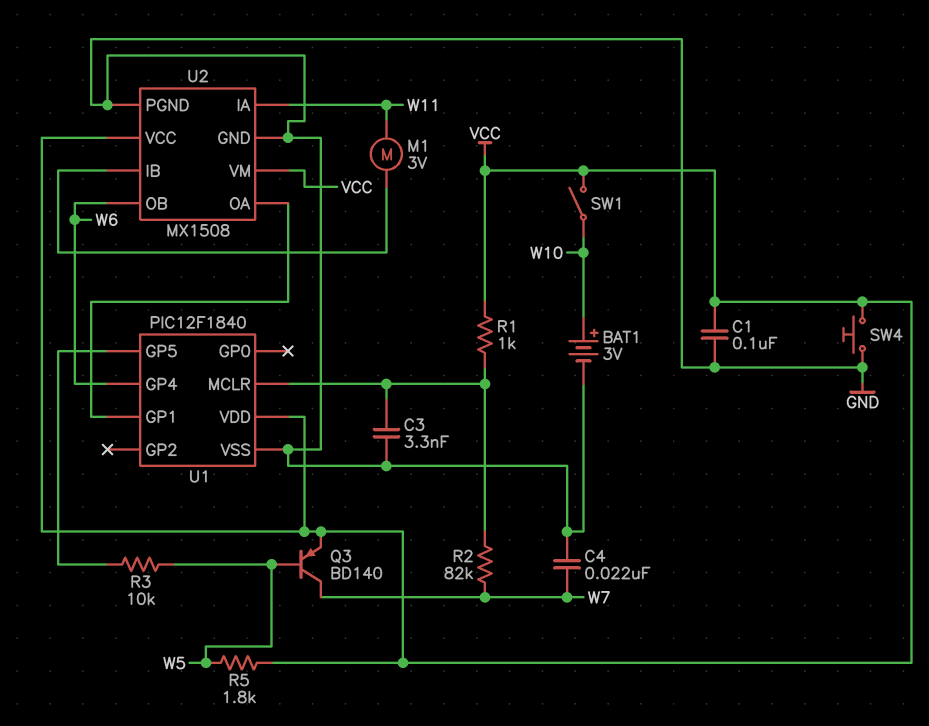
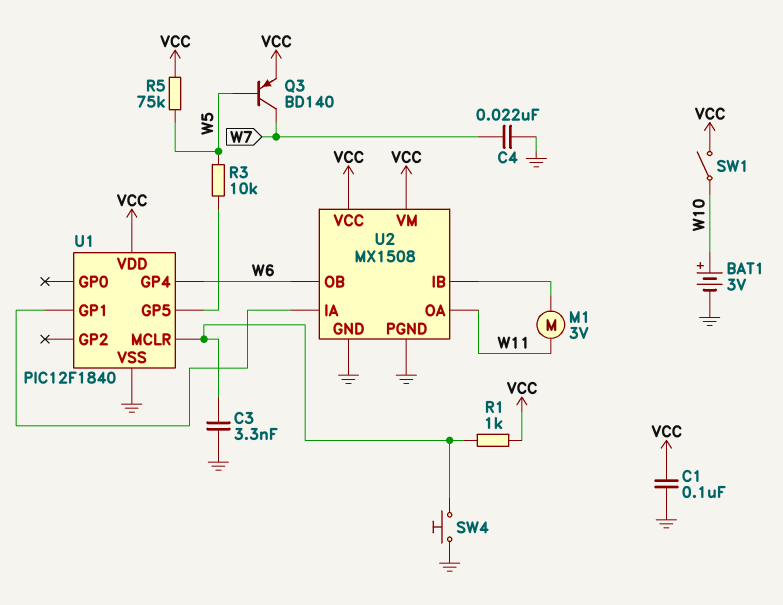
R2: 82k (U1/MCLR, W7) -> none
R5: 1.8k (VCC, W5) -> 75k (VCC, W5)
SW4: button (GND, VCC) -> button (GND, U1/MCLR)
U2 pin IA: W11 -> U1/GP1
U2 pin OA: U1/GP1 -> W11

